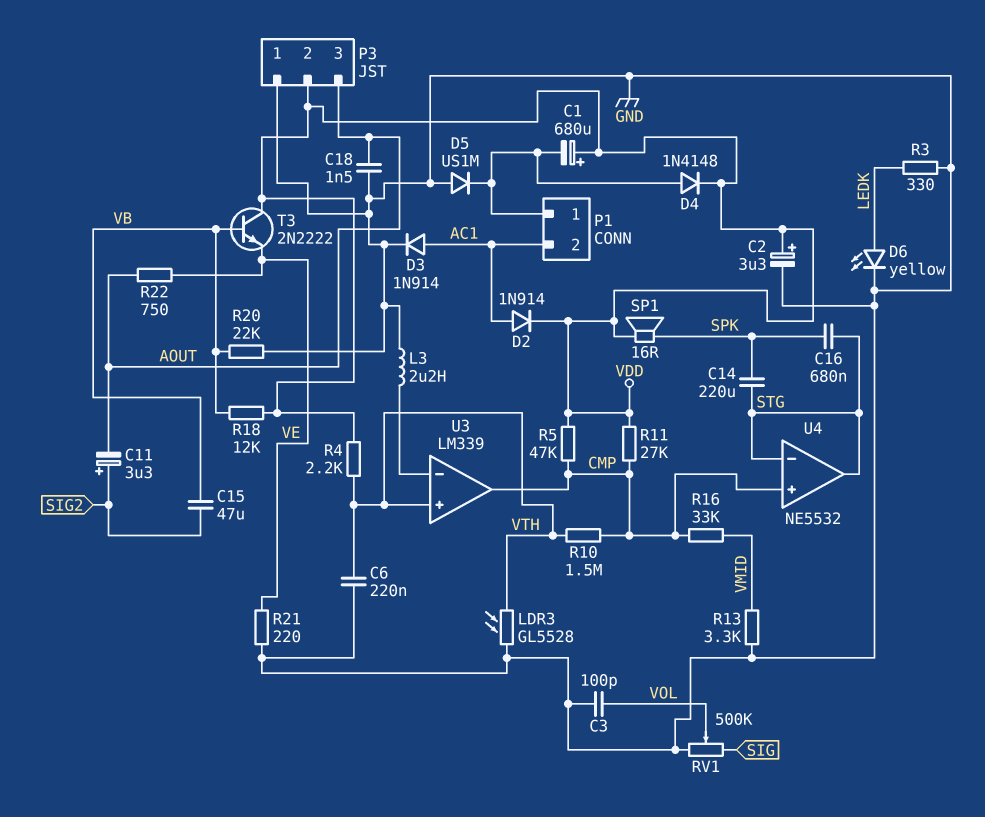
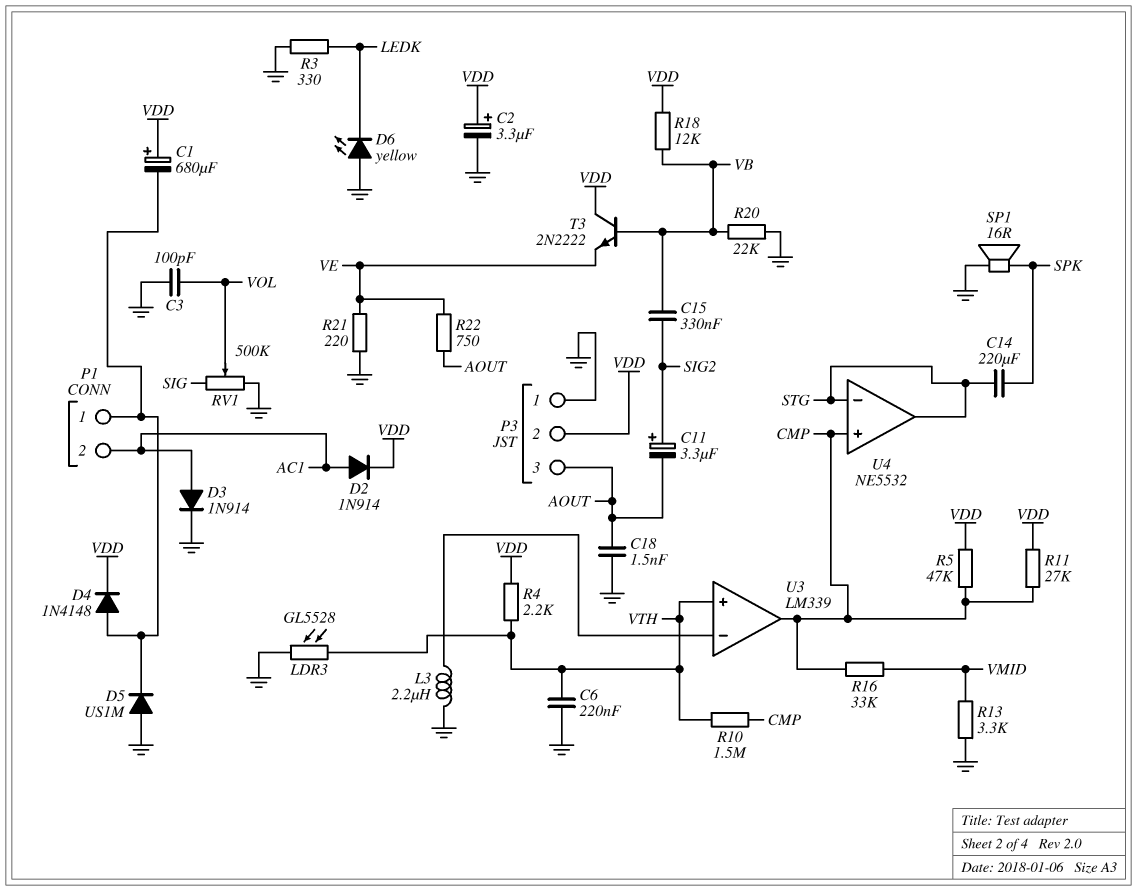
C15: 47uF (SIG2, VB) -> 330nF (SIG2, VB)
C16: 680nF (SPK, STG) -> none
D6: LED yellow (A LEDK, K GND) -> LED yellow (A GND, K LEDK)
SP1: speaker 16R (SPK, VDD) -> speaker 16R (GND, SPK)

